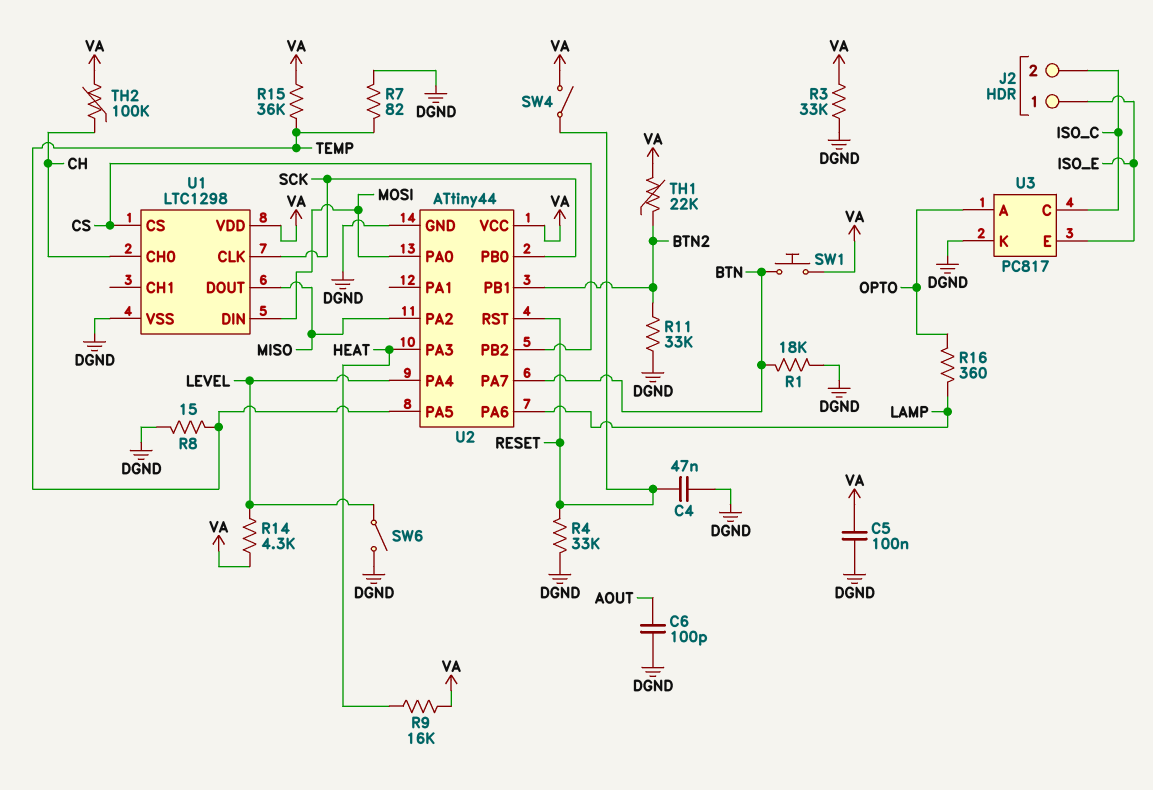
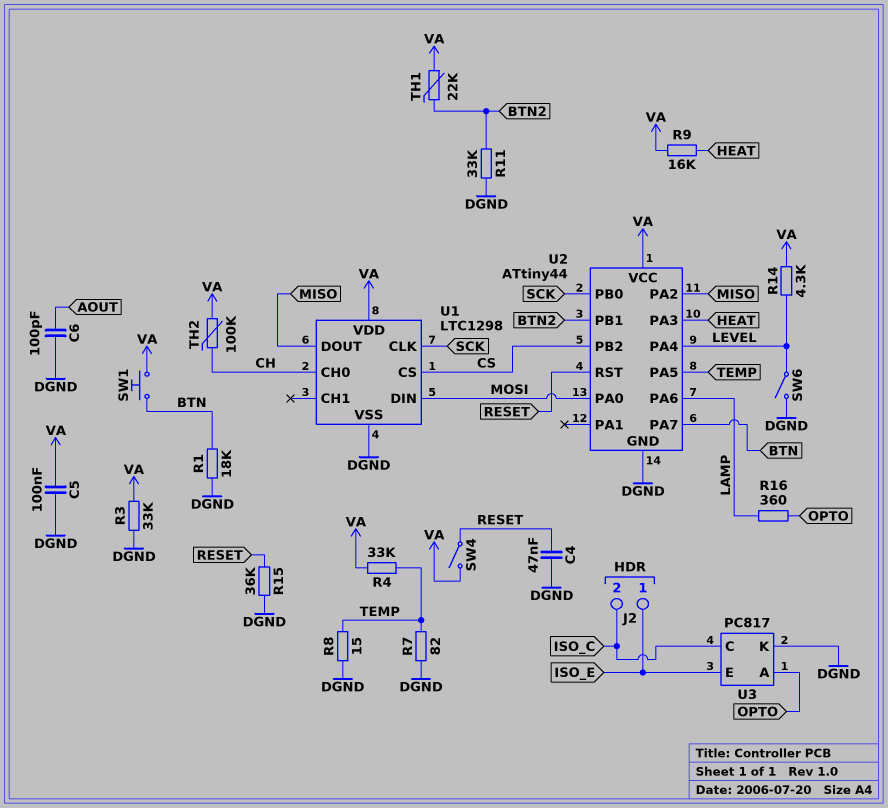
R4: 33k (DGND, RESET) -> 33k (TEMP, VA)
R15: 36k (TEMP, VA) -> 36k (DGND, RESET)

